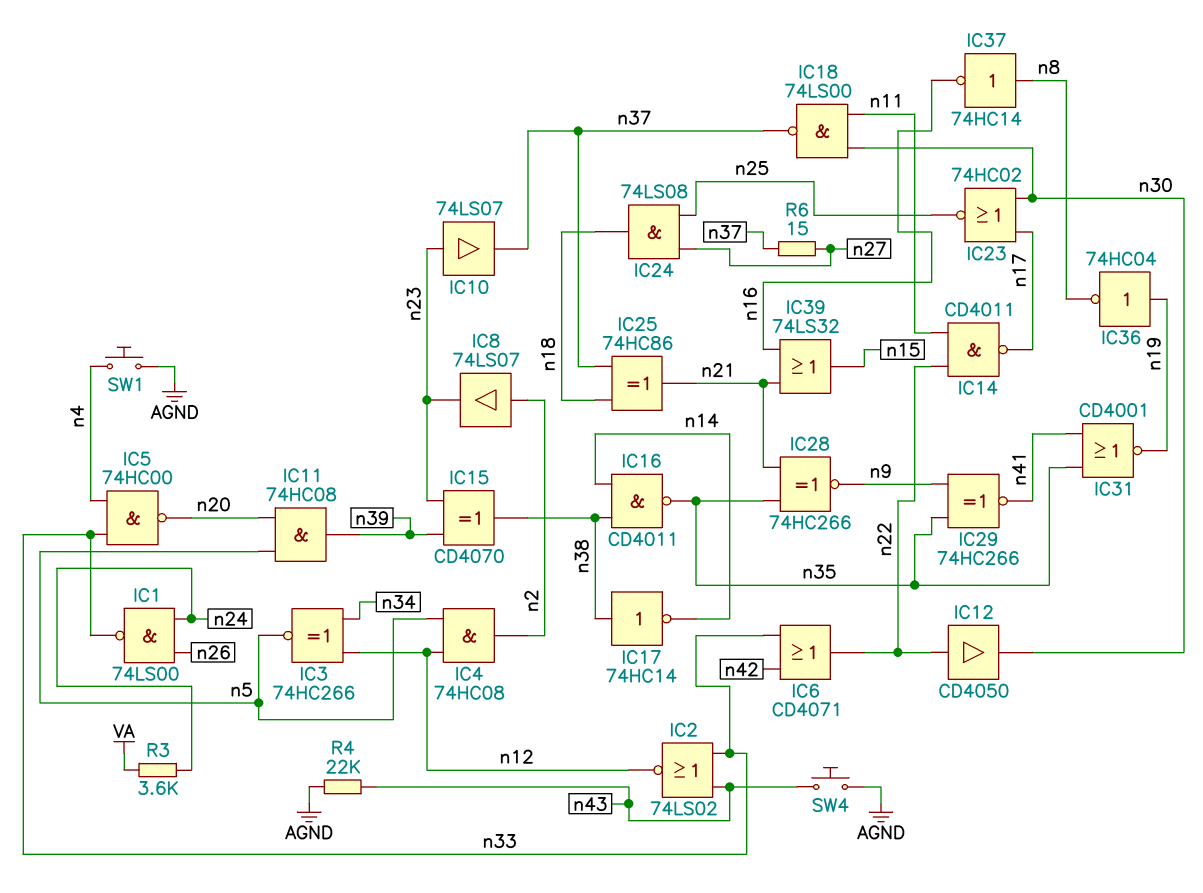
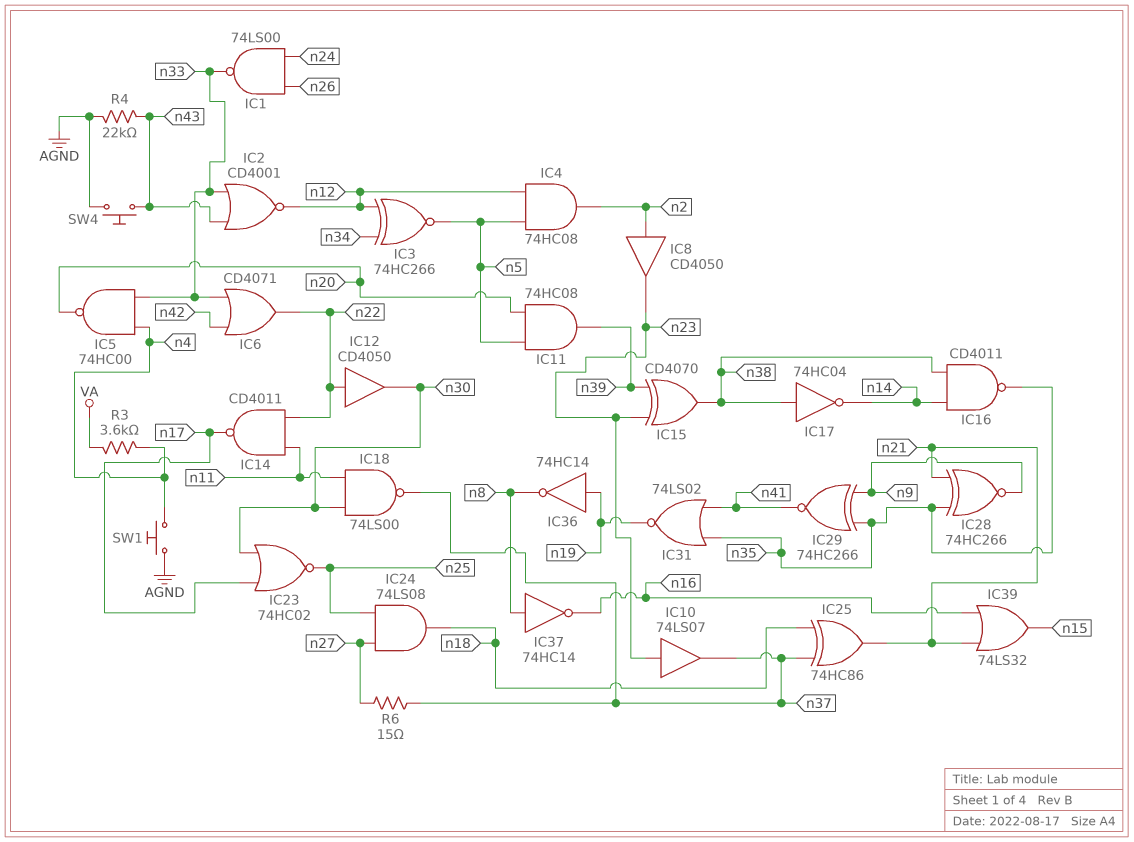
IC2: NOR 74LS02 (in n33, in n43, out n12) -> NOR CD4001 (in n33, in n43, out n12)
IC8: buffer 74LS07 (in n2, out n23) -> buffer CD4050 (in n2, out n23)
IC17: NOT 74HC14 (in n38, out n14) -> NOT 74HC04 (in n38, out n14)
IC31: NOR CD4001 (in n35, in n41, out n19) -> NOR 74LS02 (in n35, in n41, out n19)
IC36: NOT 74HC04 (in n19, out n8) -> NOT 74HC14 (in n19, out n8)
R3: 3.6k (VA, n24) -> 3.6k (VA, n4)

